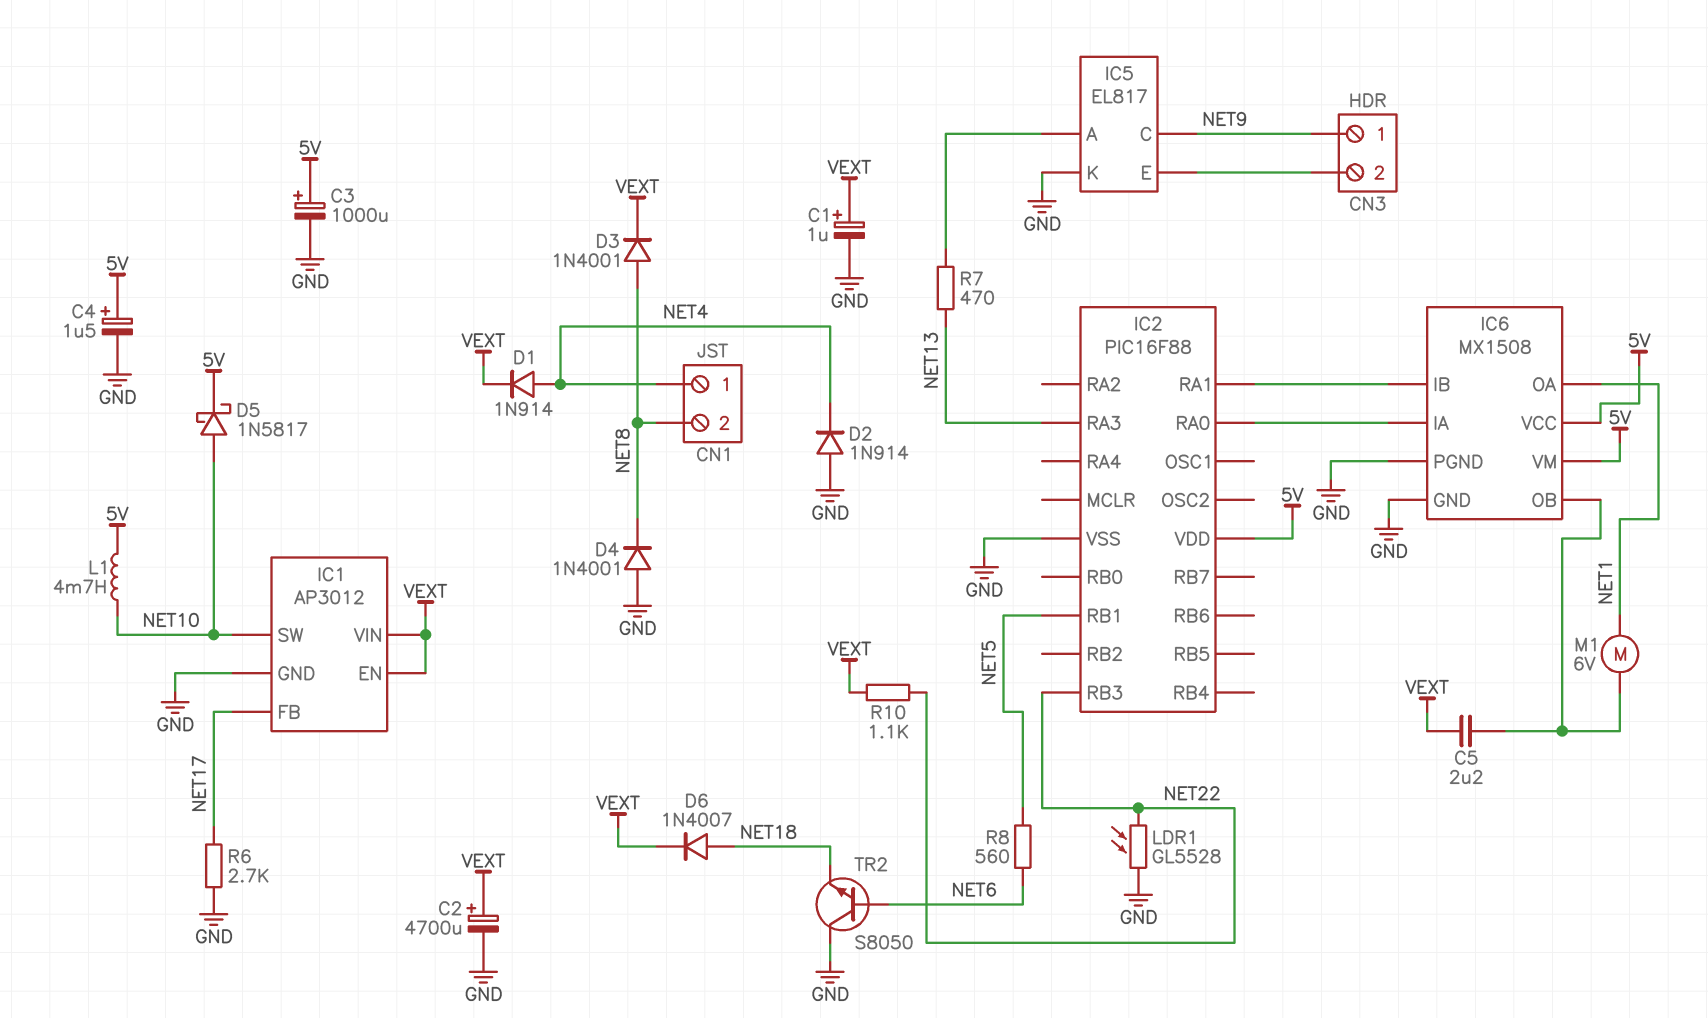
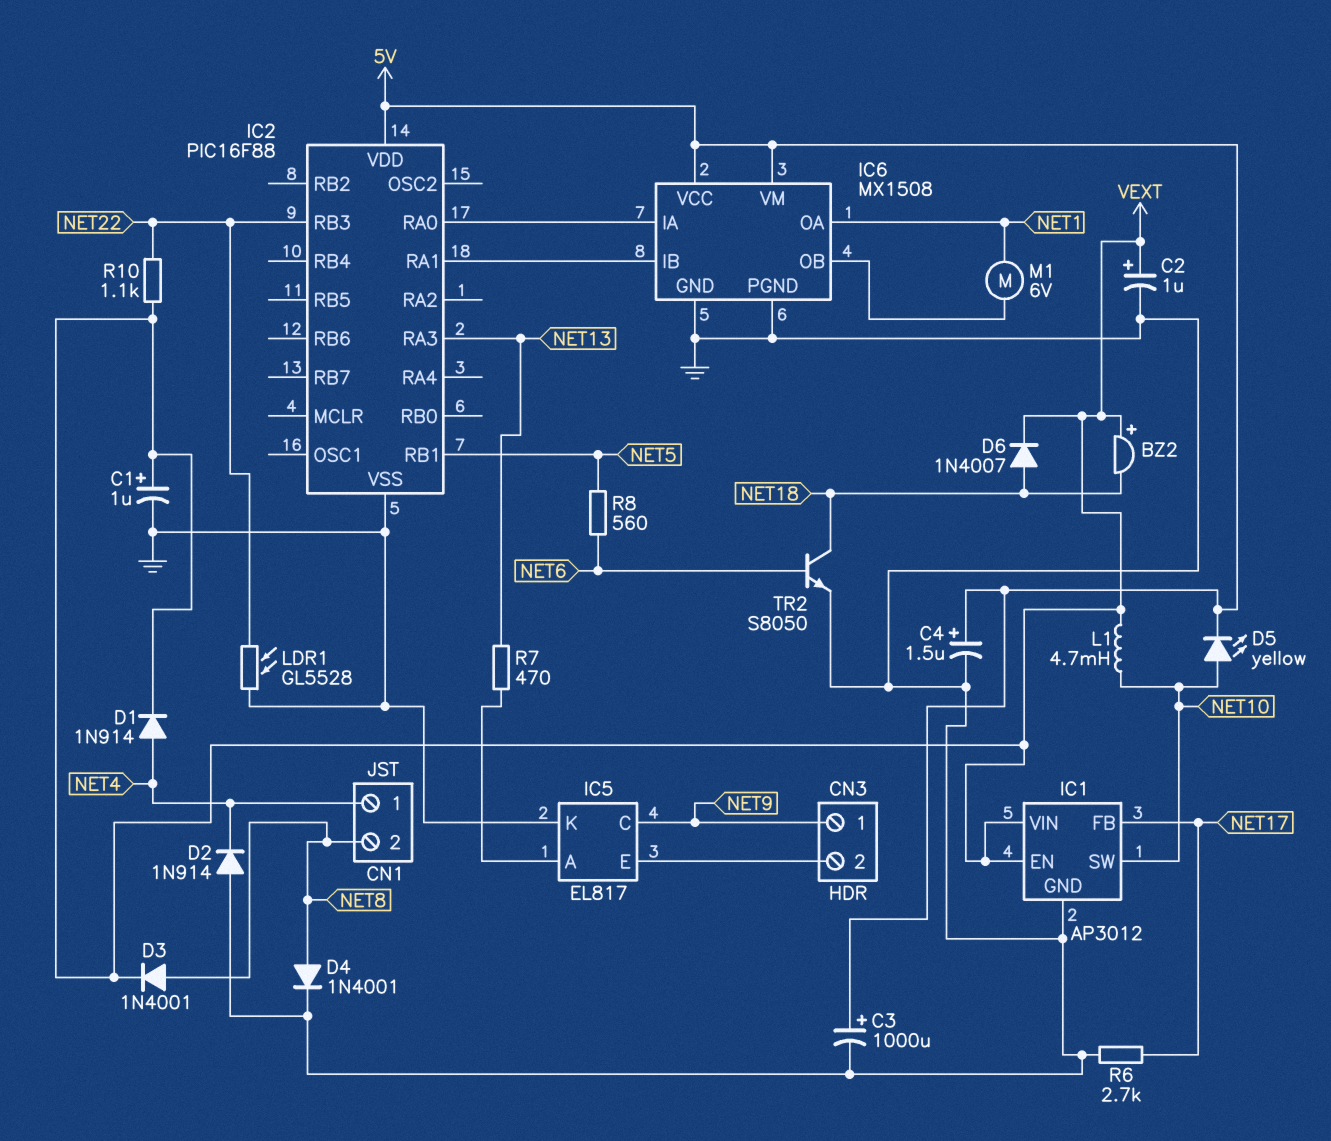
BZ2: none -> buzzer (plus VEXT, minus NET18)
C2: 4700uF (plus VEXT, minus GND) -> 1uF (plus VEXT, minus GND)
C5: 2.2uF (IC6/OB, VEXT) -> none
D4: diode 1N4001 (A GND, K NET8) -> diode 1N4001 (A NET8, K GND)
D5: schottky 1N5817 (A NET10, K 5V) -> LED yellow (A NET10, K 5V)
L1: 4.7mH (5V, NET10) -> 4.7mH (NET10, VEXT)
TR2: NPN S8050 (B NET6, C GND, E NET18) -> NPN S8050 (B NET6, C NET18, E GND)

